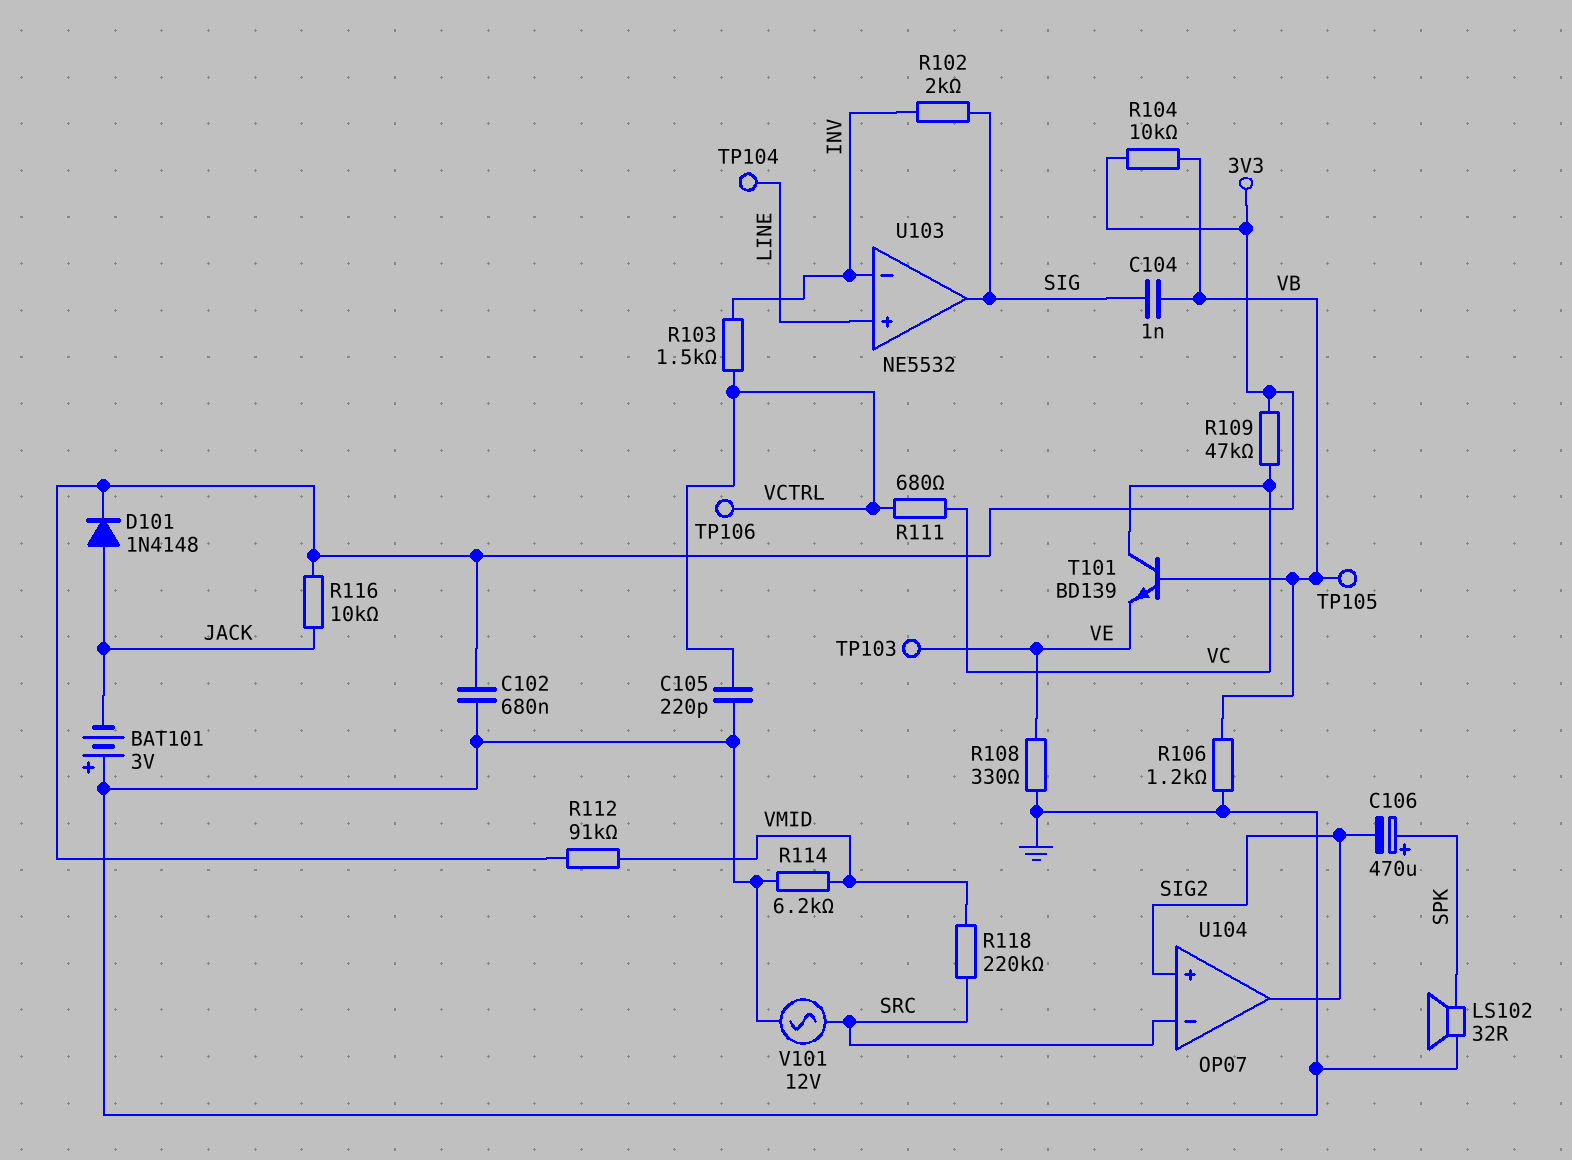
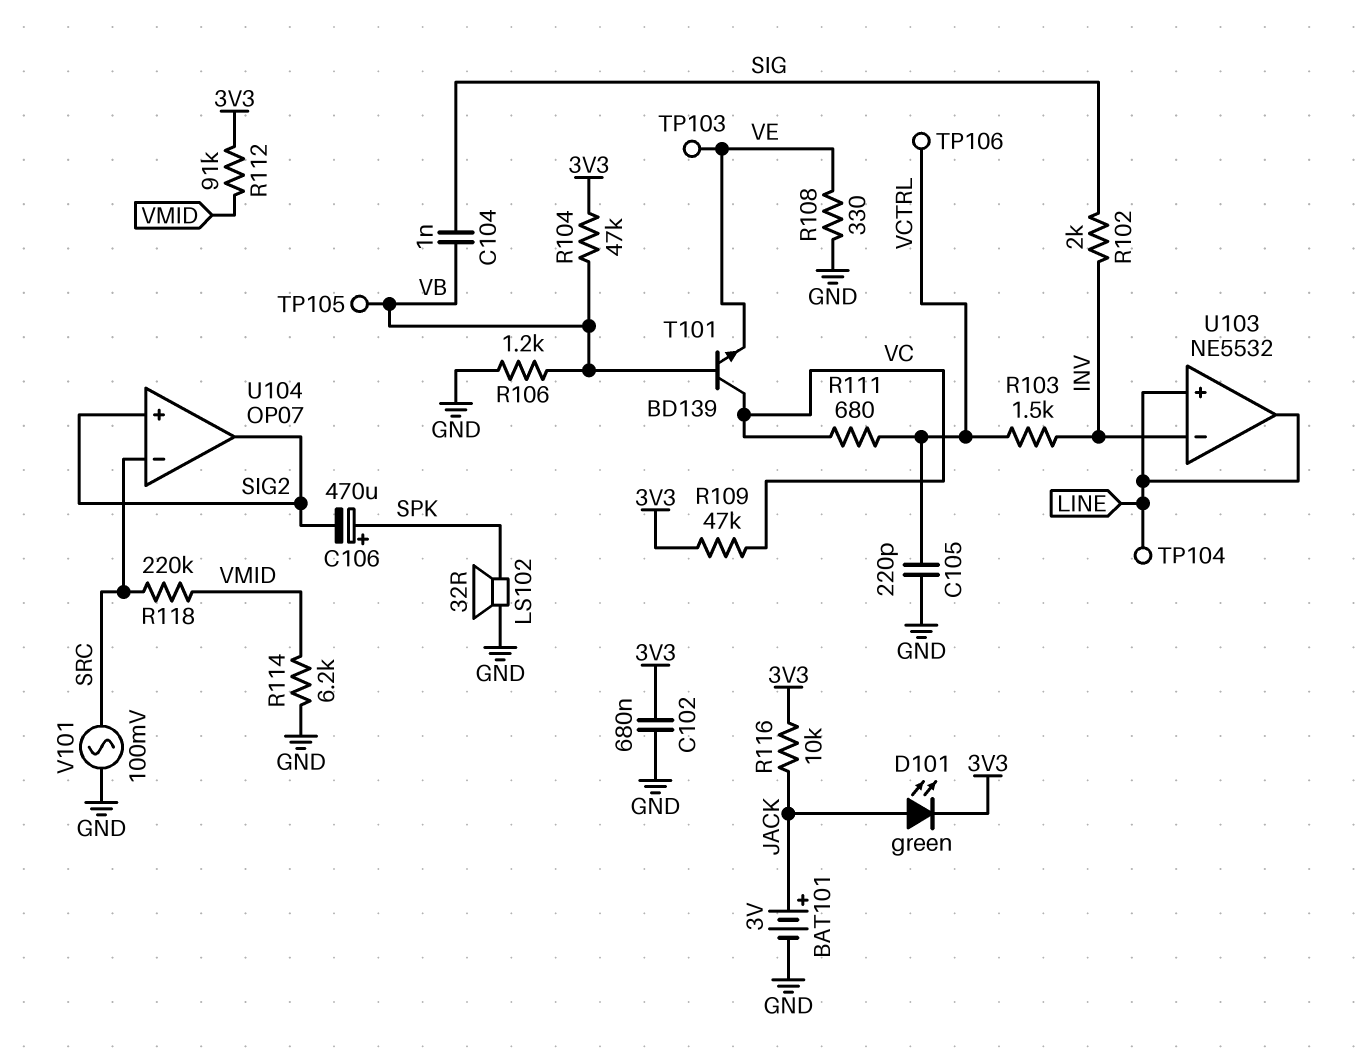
BAT101: 3V (plus GND, minus JACK) -> 3V (plus JACK, minus GND)
D101: diode 1N4148 (A JACK, K 3V3) -> LED green (A JACK, K 3V3)
R104: 10k (3V3, VB) -> 47k (3V3, VB)
U103 pin out: SIG -> LINE
V101: AC 12V (GND, SRC) -> AC 100mV (GND, SRC)

